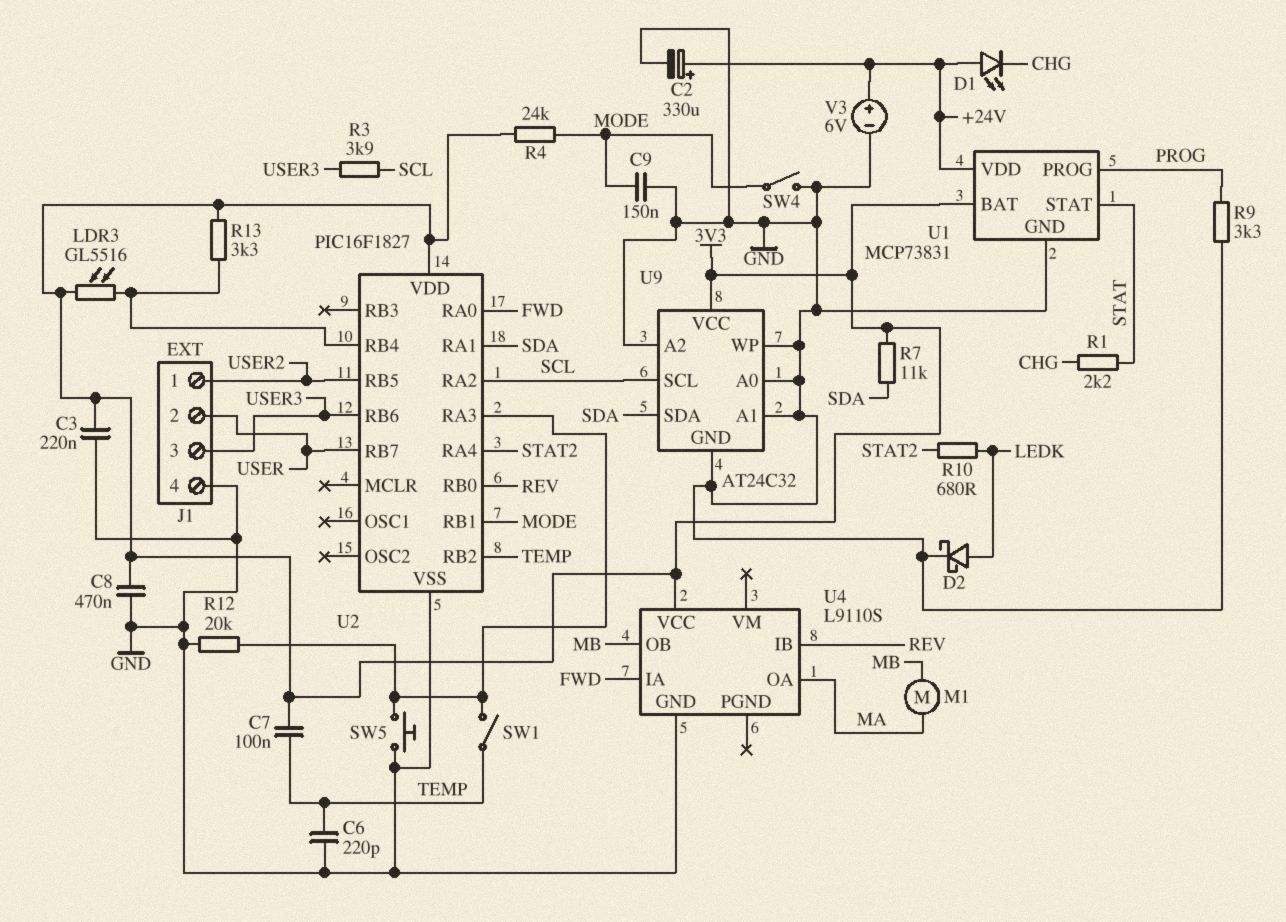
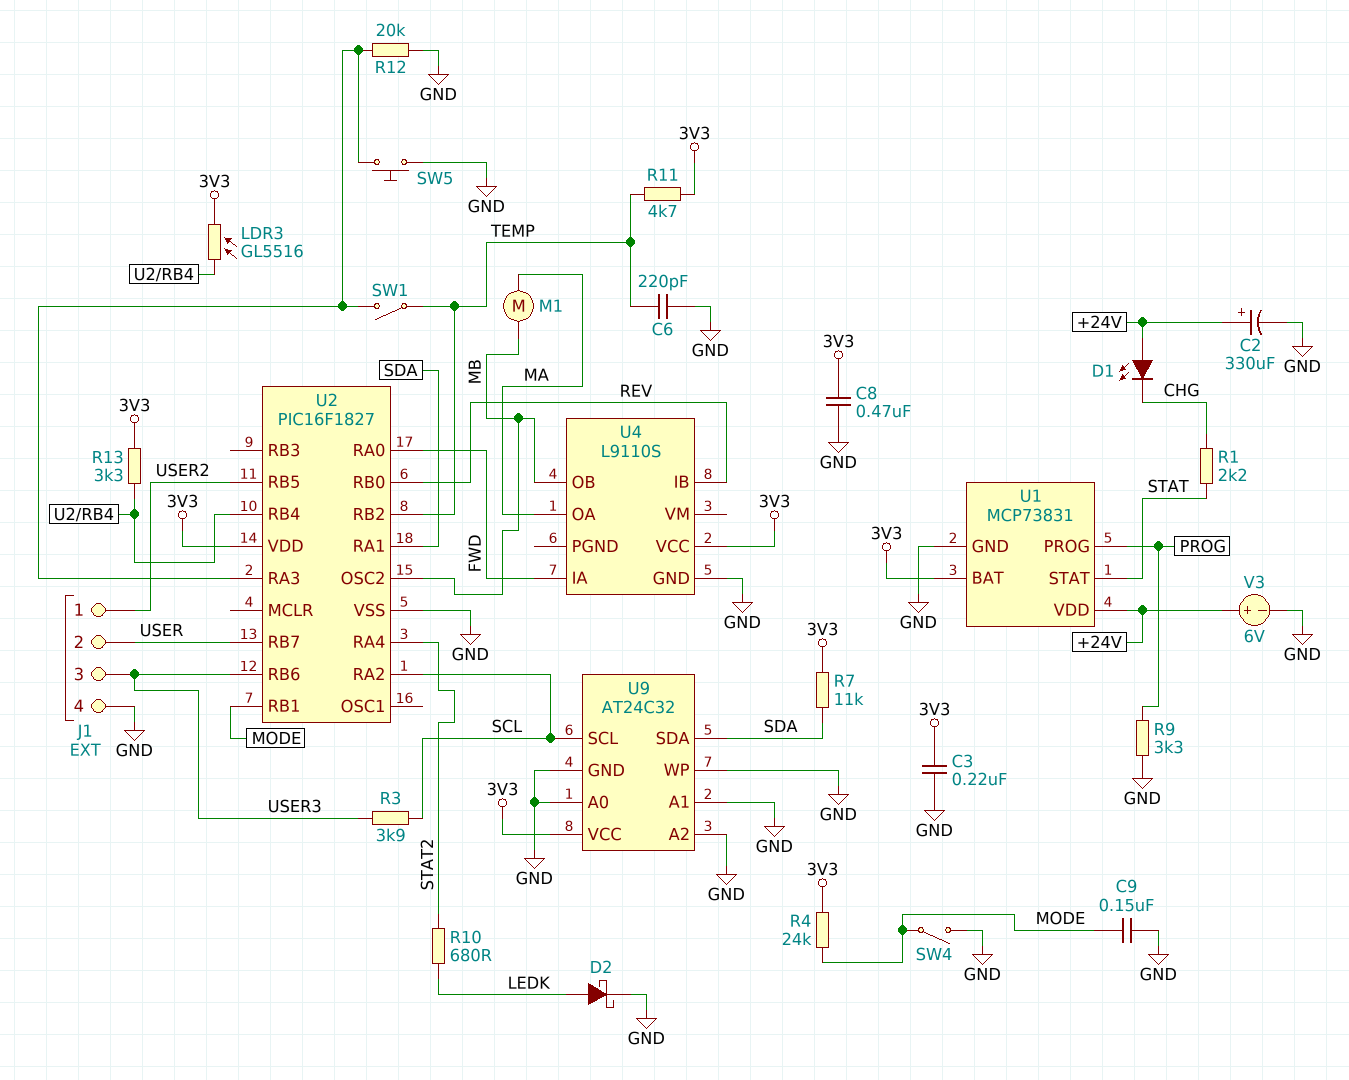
C7: 100nF (3V3, TEMP) -> none
R11: none -> 4.7k (3V3, TEMP)
U2 pin OSC2: none -> MB

